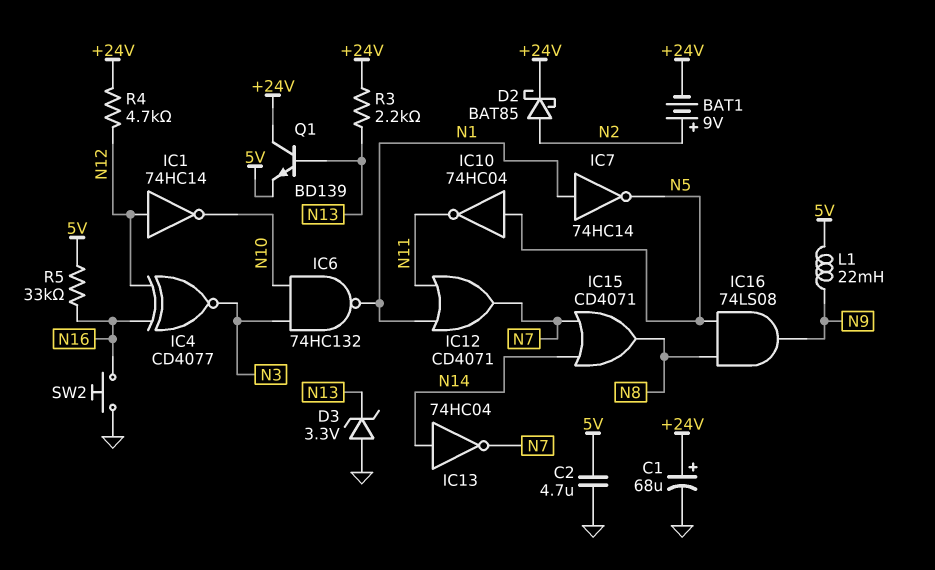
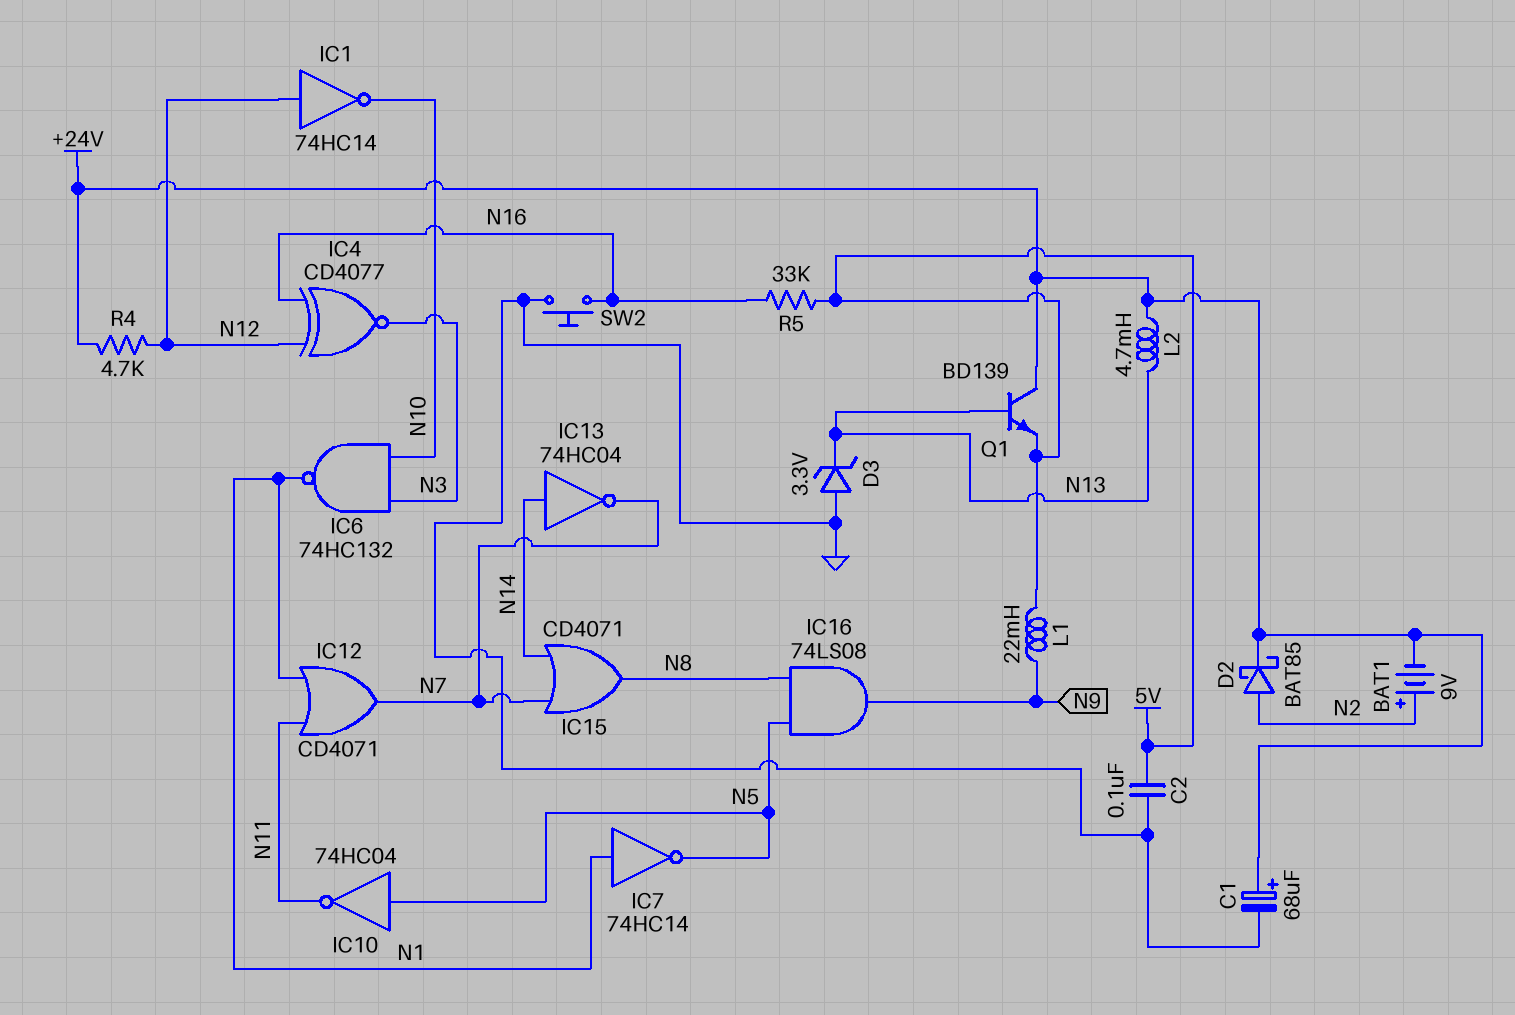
C2: 4.7uF (5V, GND) -> 100nF (5V, GND)
L2: none -> 4.7mH (+24V, N13)
R3: 2.2k (+24V, N13) -> none

